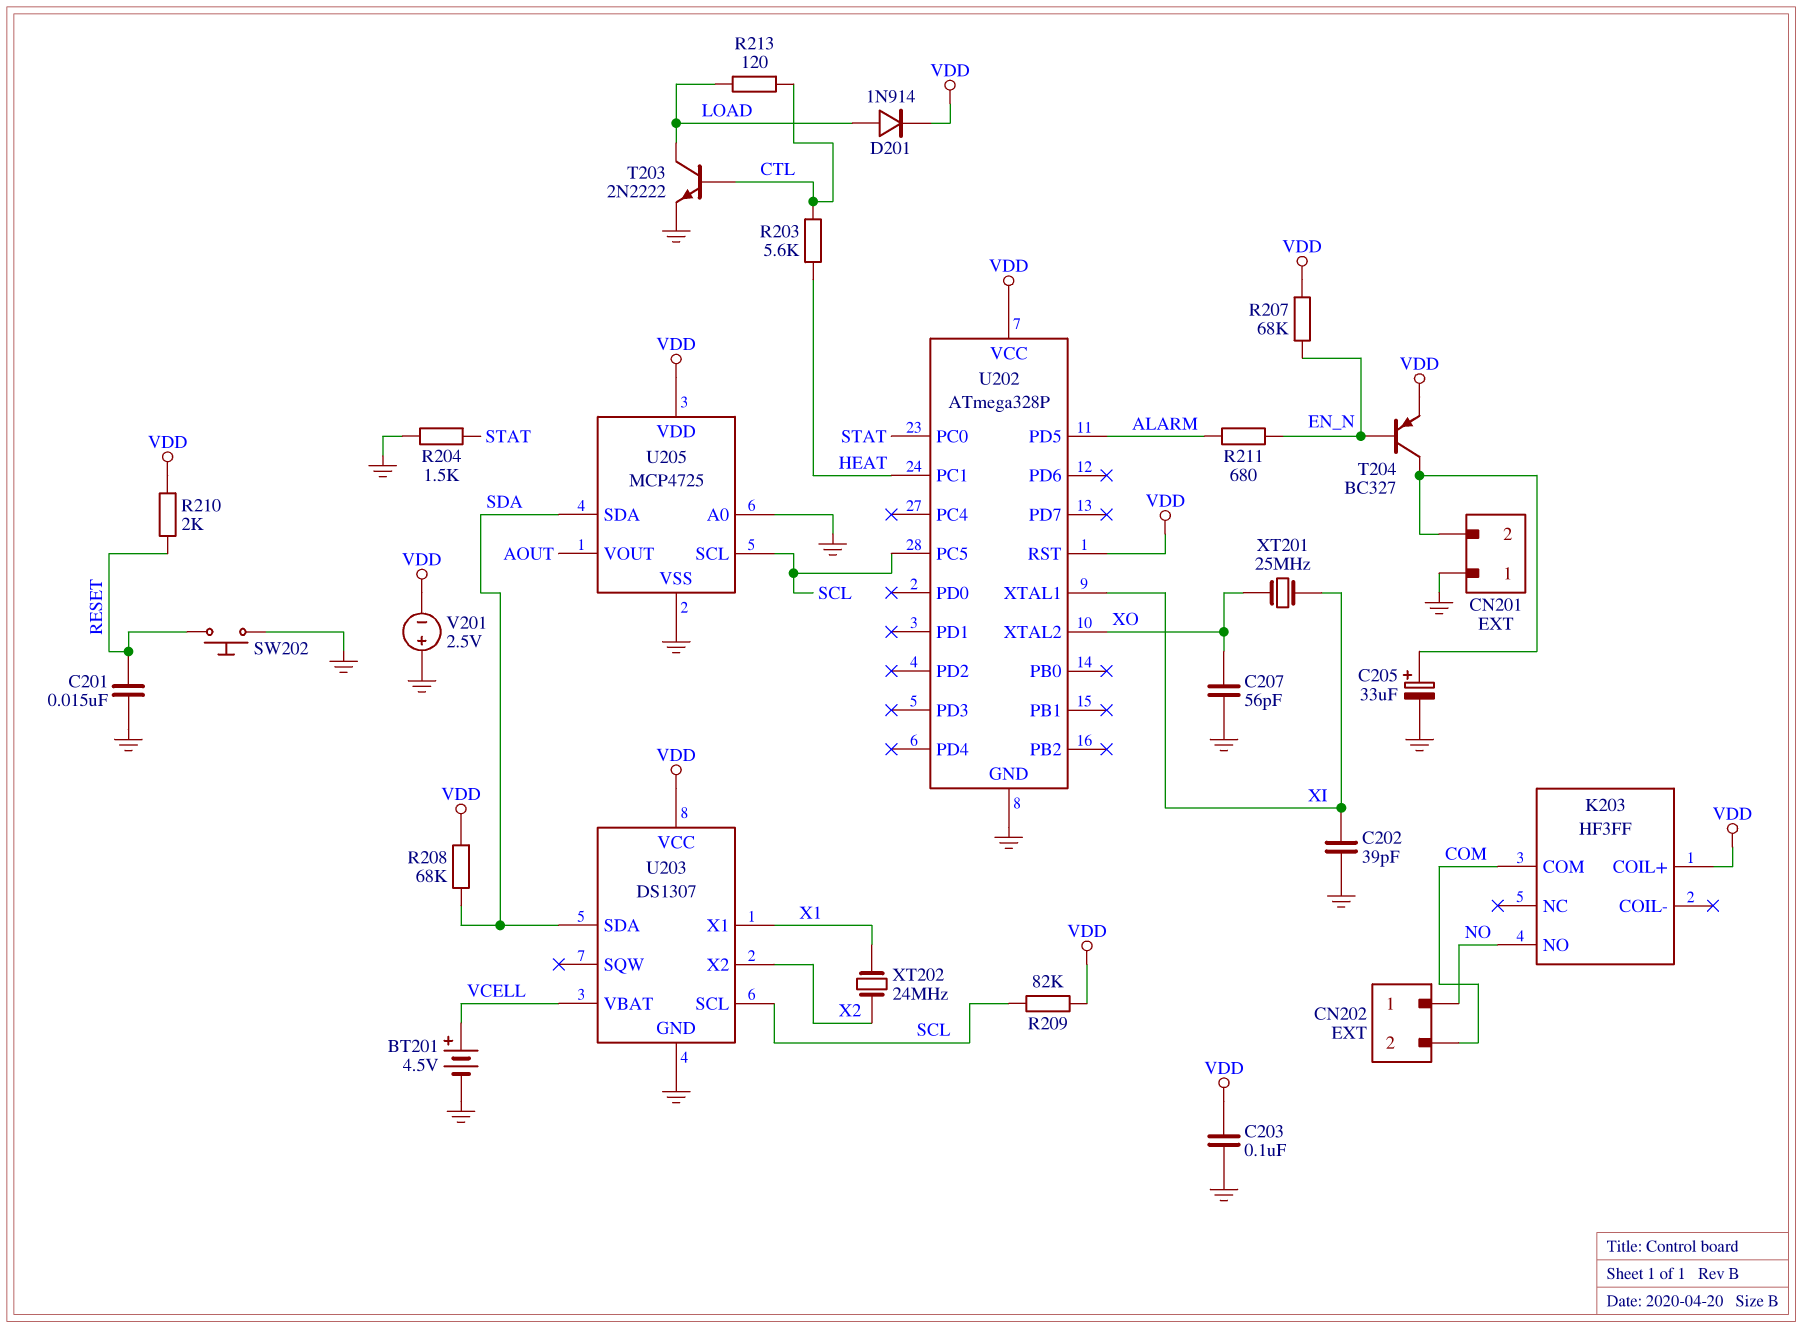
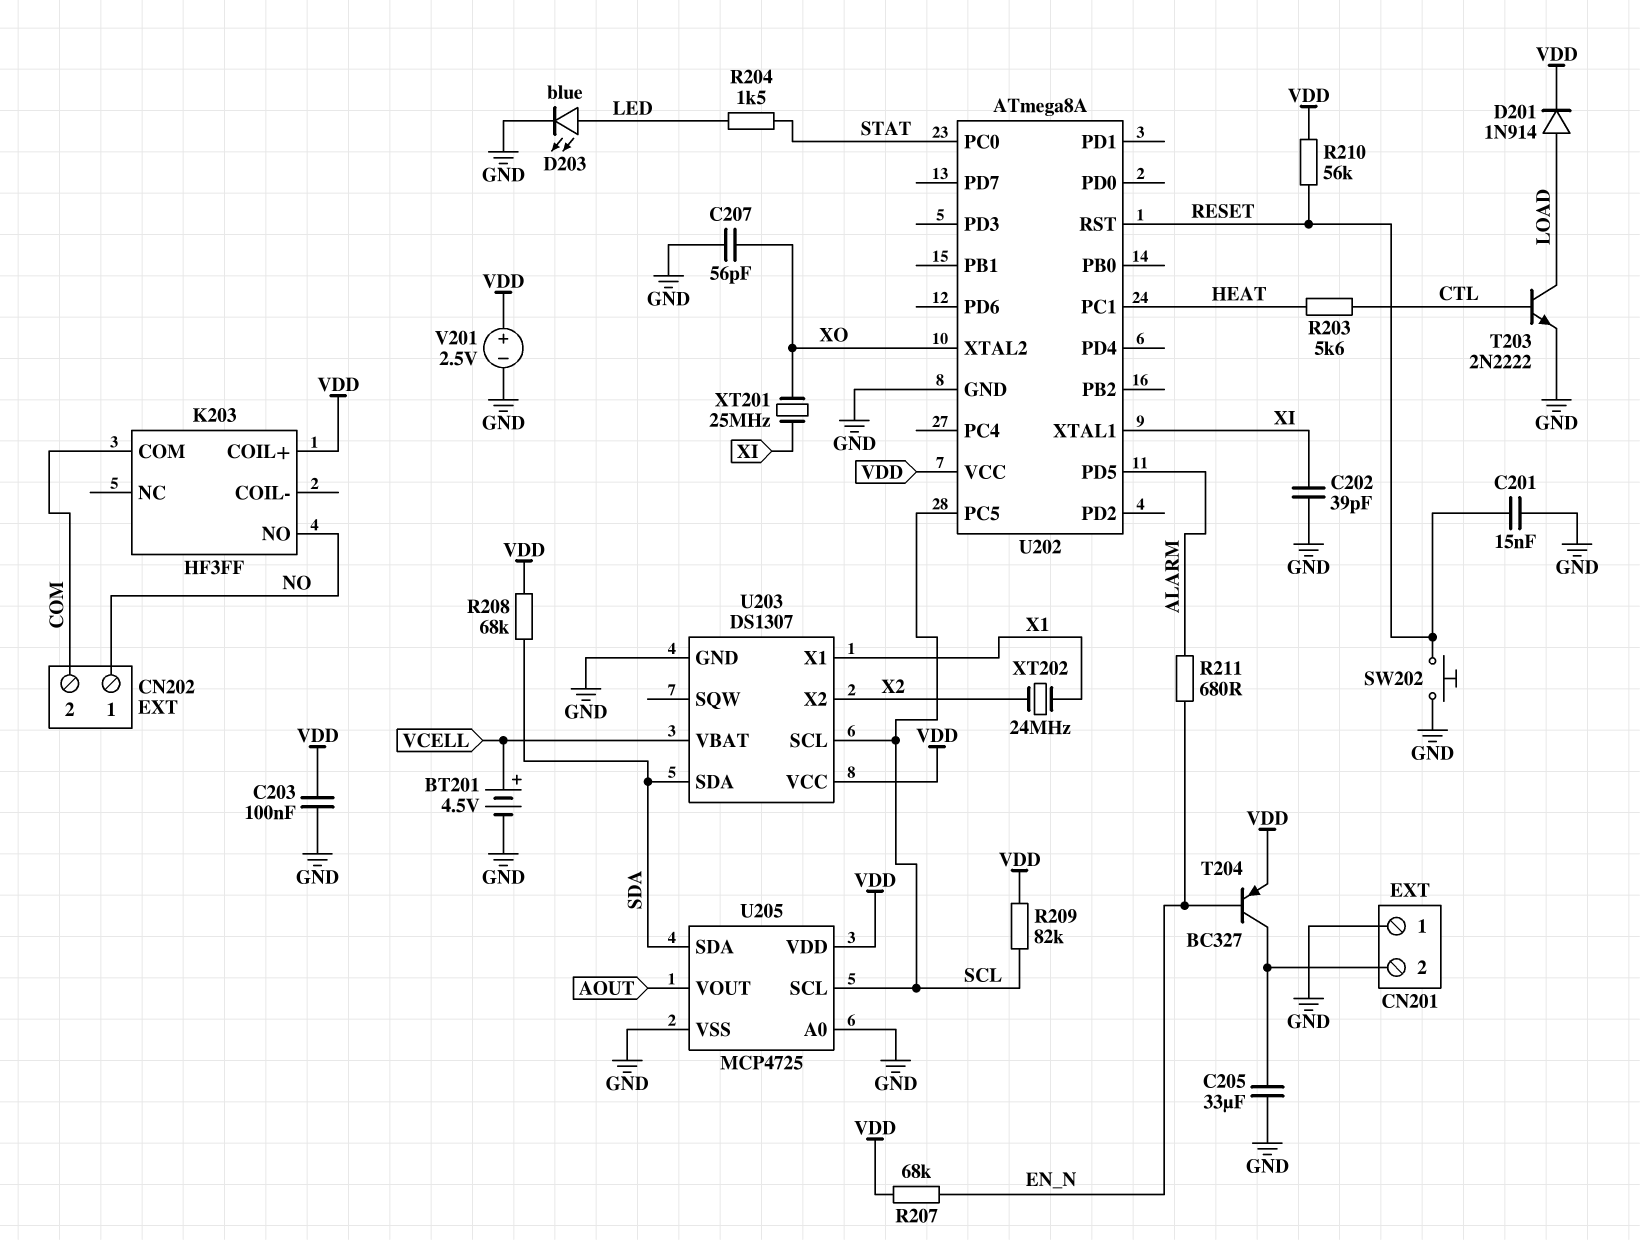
C205: 33uF (plus CN201/2, minus GND) -> 33uF (CN201/2, GND)
D203: none -> LED blue (A LED, K GND)
R204: 1.5k (GND, STAT) -> 1.5k (LED, STAT)
R210: 2k (RESET, VDD) -> 56k (RESET, VDD)
R213: 120 (CTL, LOAD) -> none
U202: ATmega328P -> ATmega8A
U202 pin RST: VDD -> RESET
V201: 2.5V (plus GND, minus VDD) -> 2.5V (plus VDD, minus GND)

